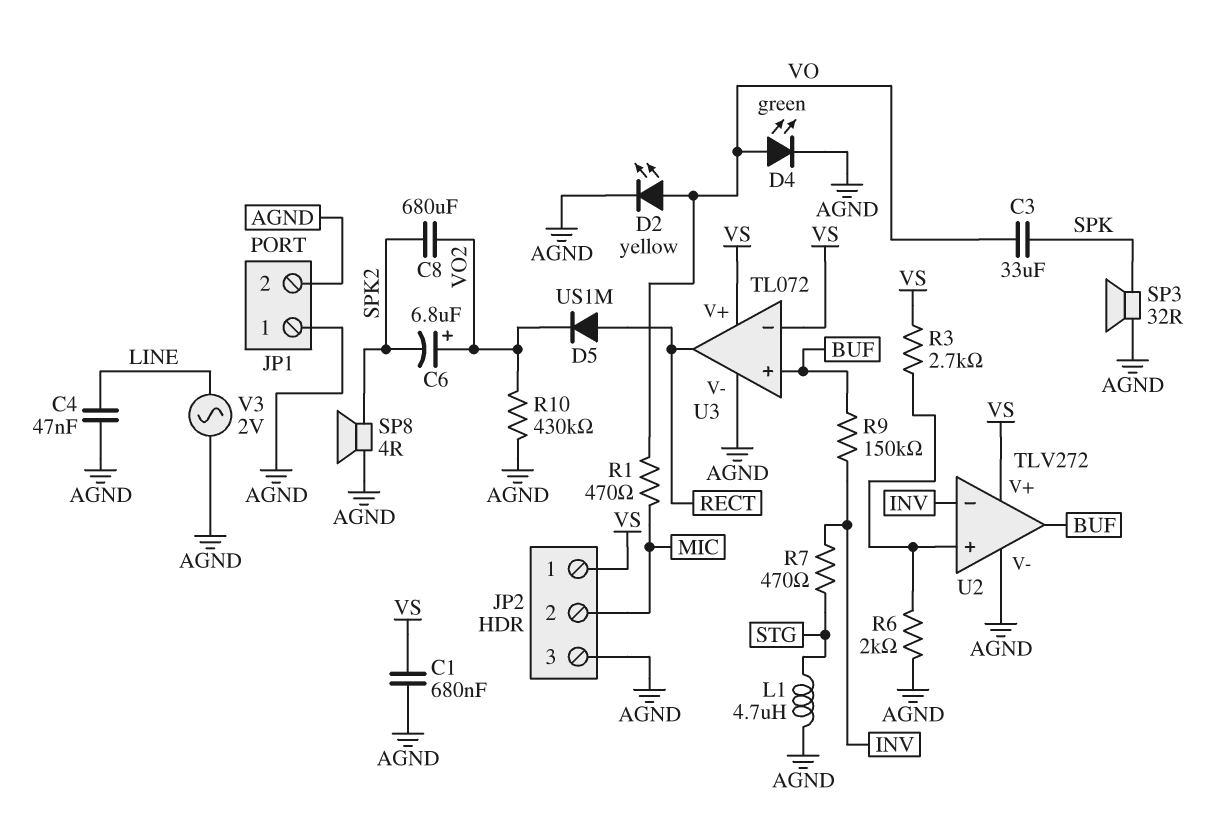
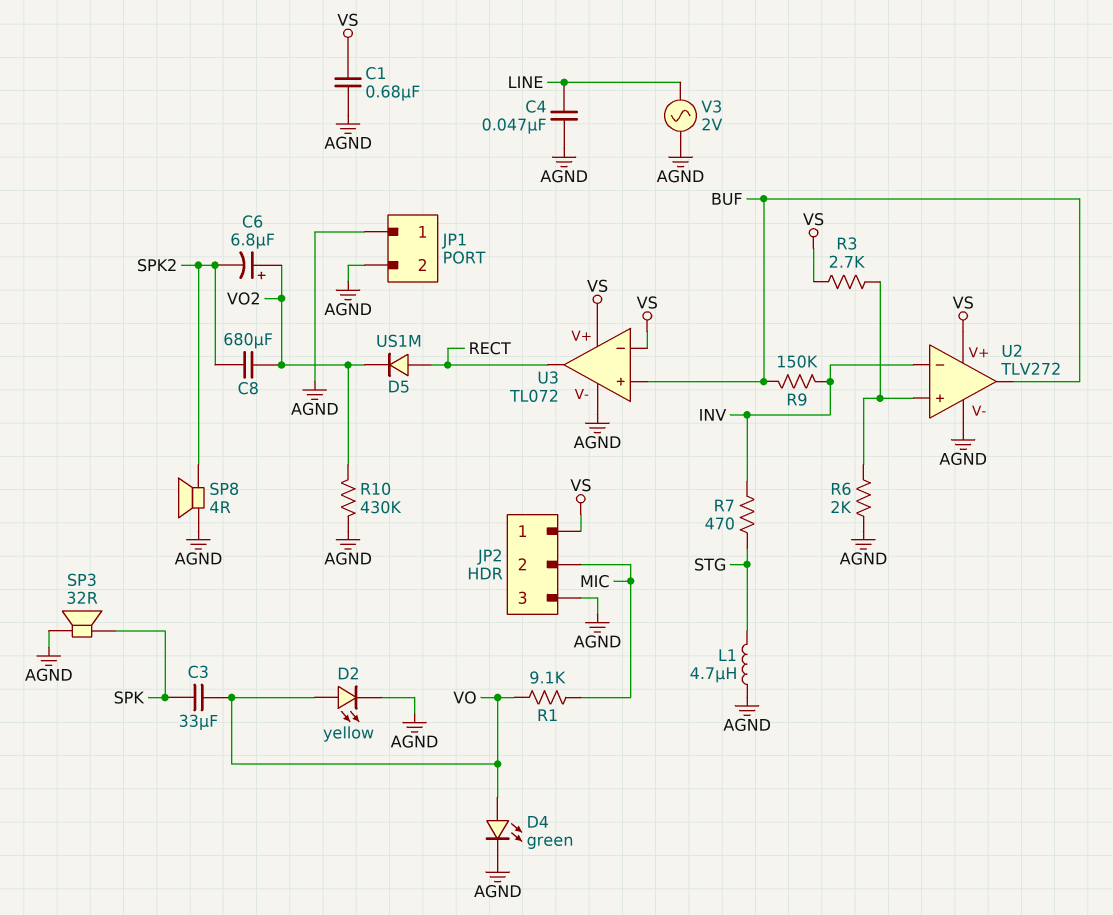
R1: 470 (MIC, VO) -> 9.1k (MIC, VO)

